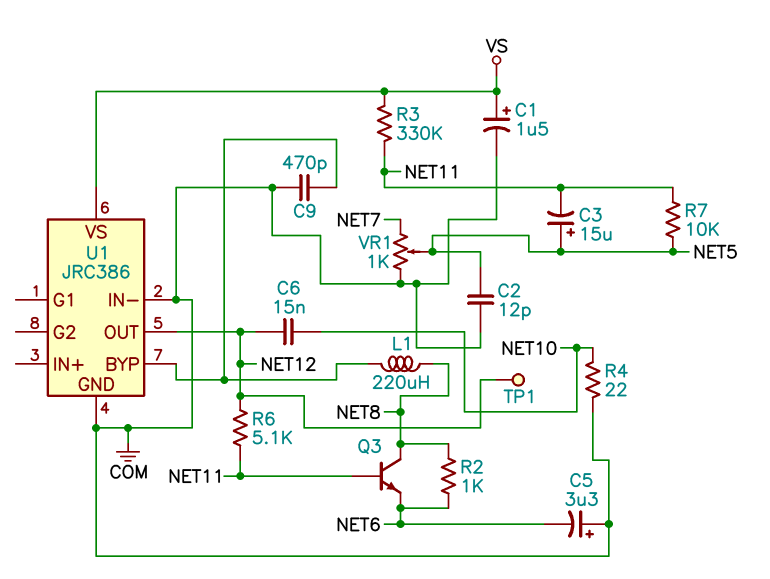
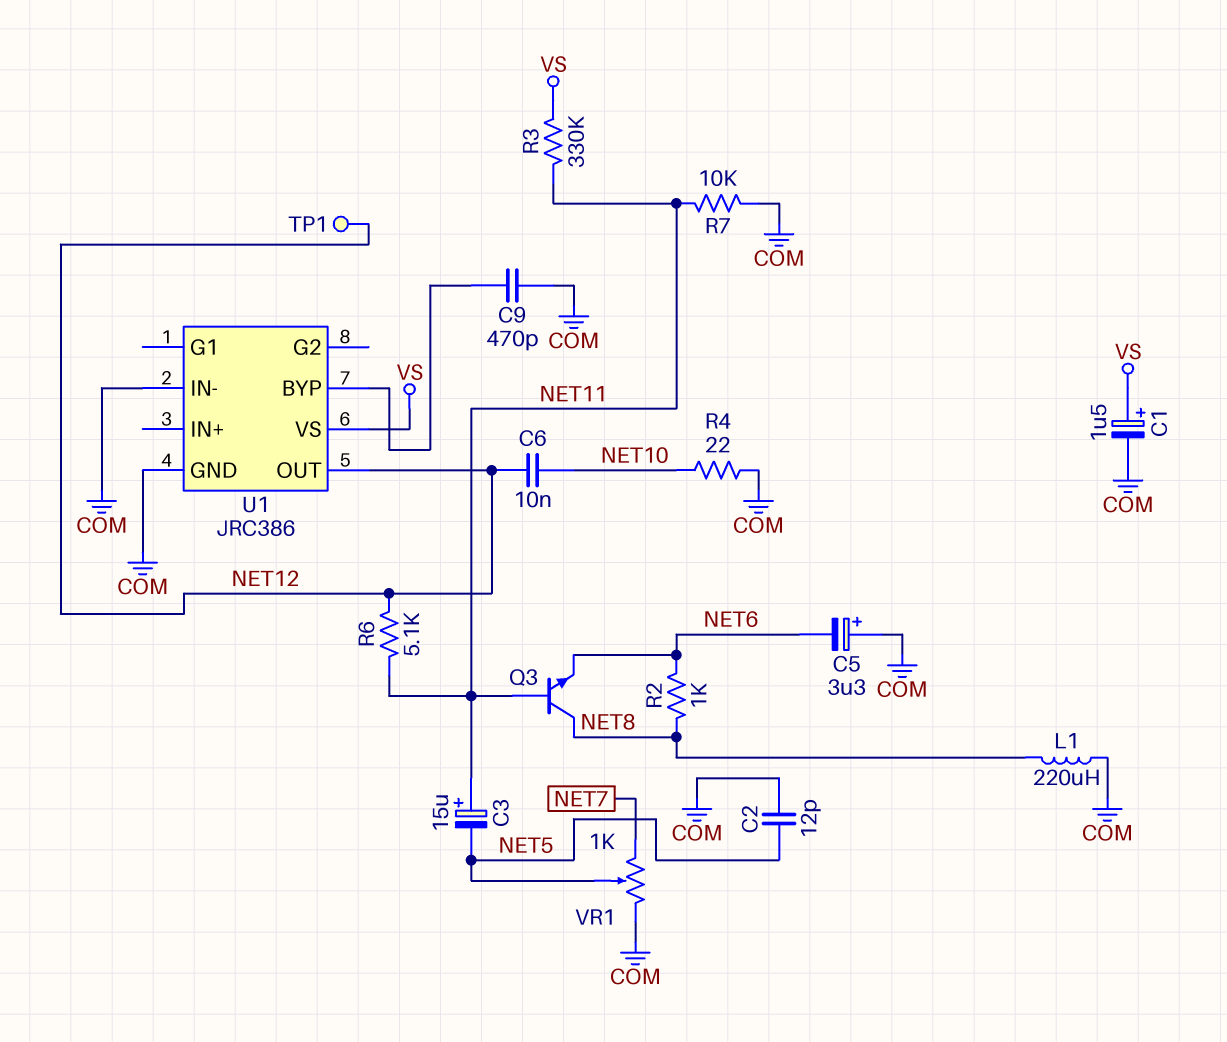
C3: 15uF (plus NET5, minus NET11) -> 15uF (plus NET11, minus NET5)
C6: 15nF (NET10, NET12) -> 10nF (NET10, NET12)
L1: 220uH (NET8, U1/BYP) -> 220uH (COM, NET8)
R7: 10k (NET5, NET11) -> 10k (COM, NET11)

